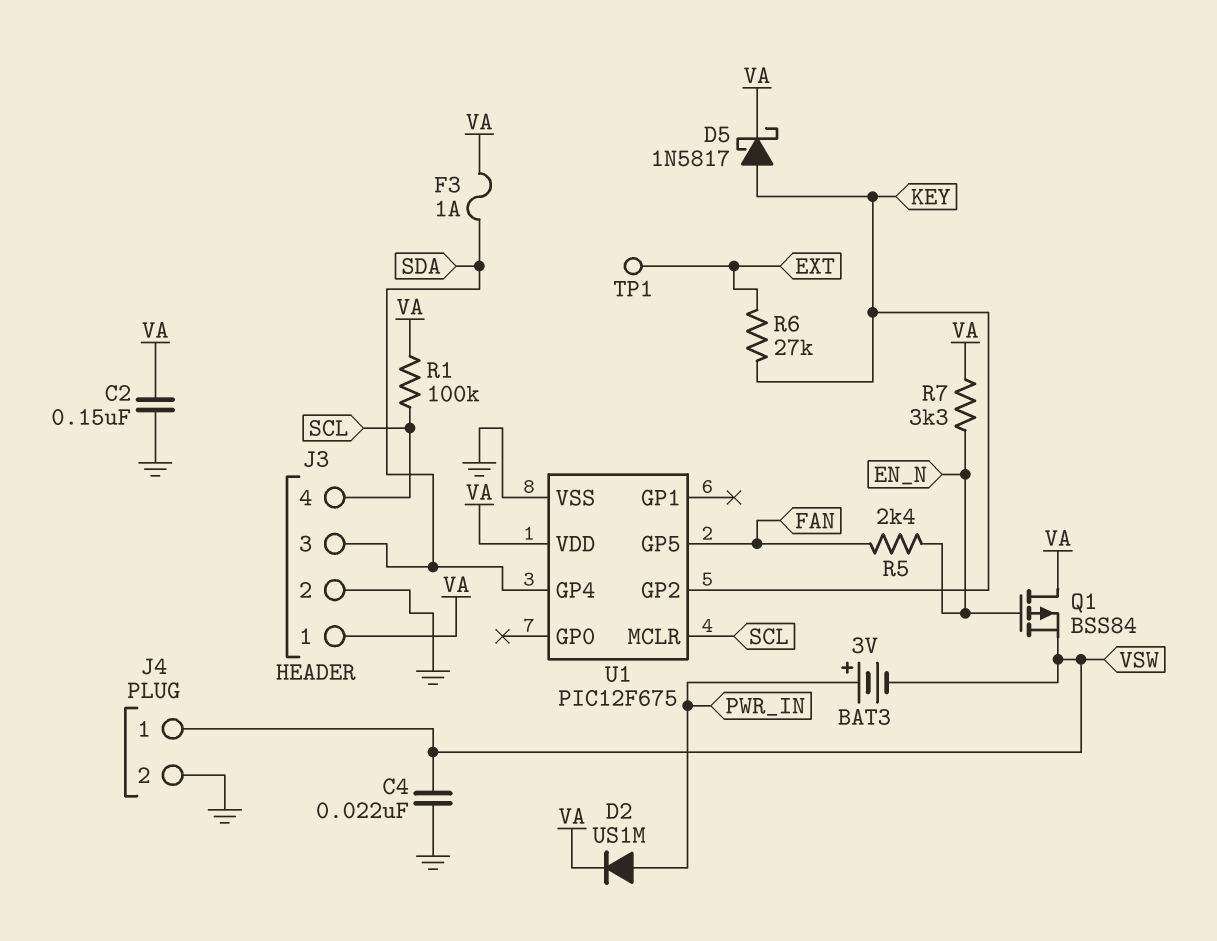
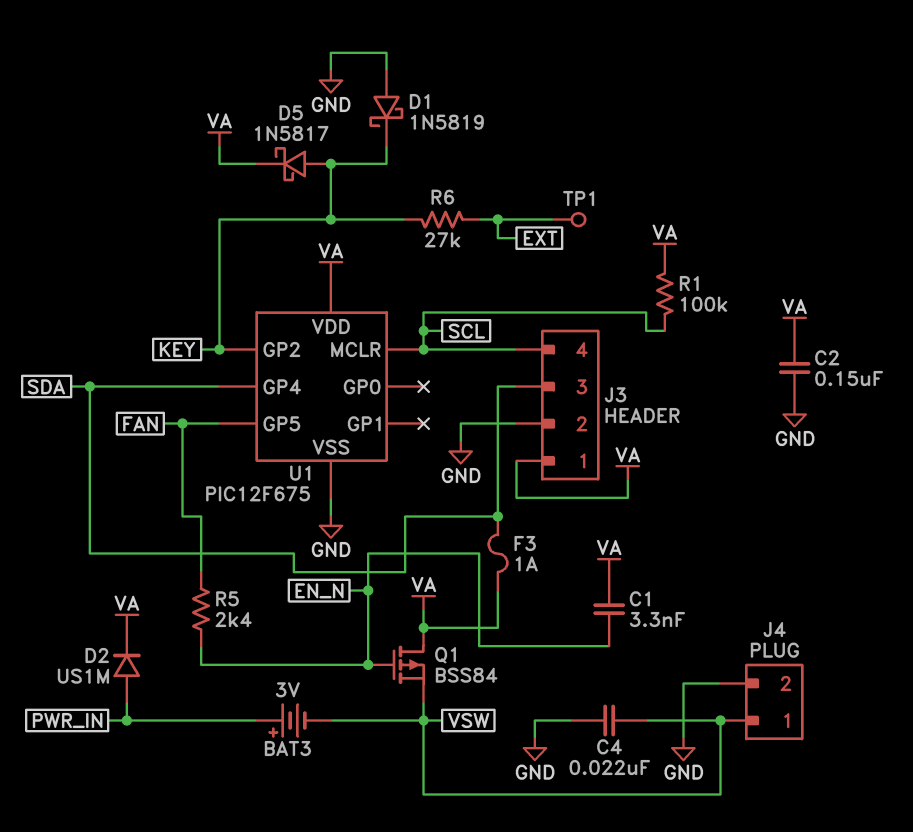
C1: none -> 3.3nF (EN_N, VA)
D1: none -> schottky 1N5819 (A GND, K KEY)
R7: 3.3k (EN_N, VA) -> none

